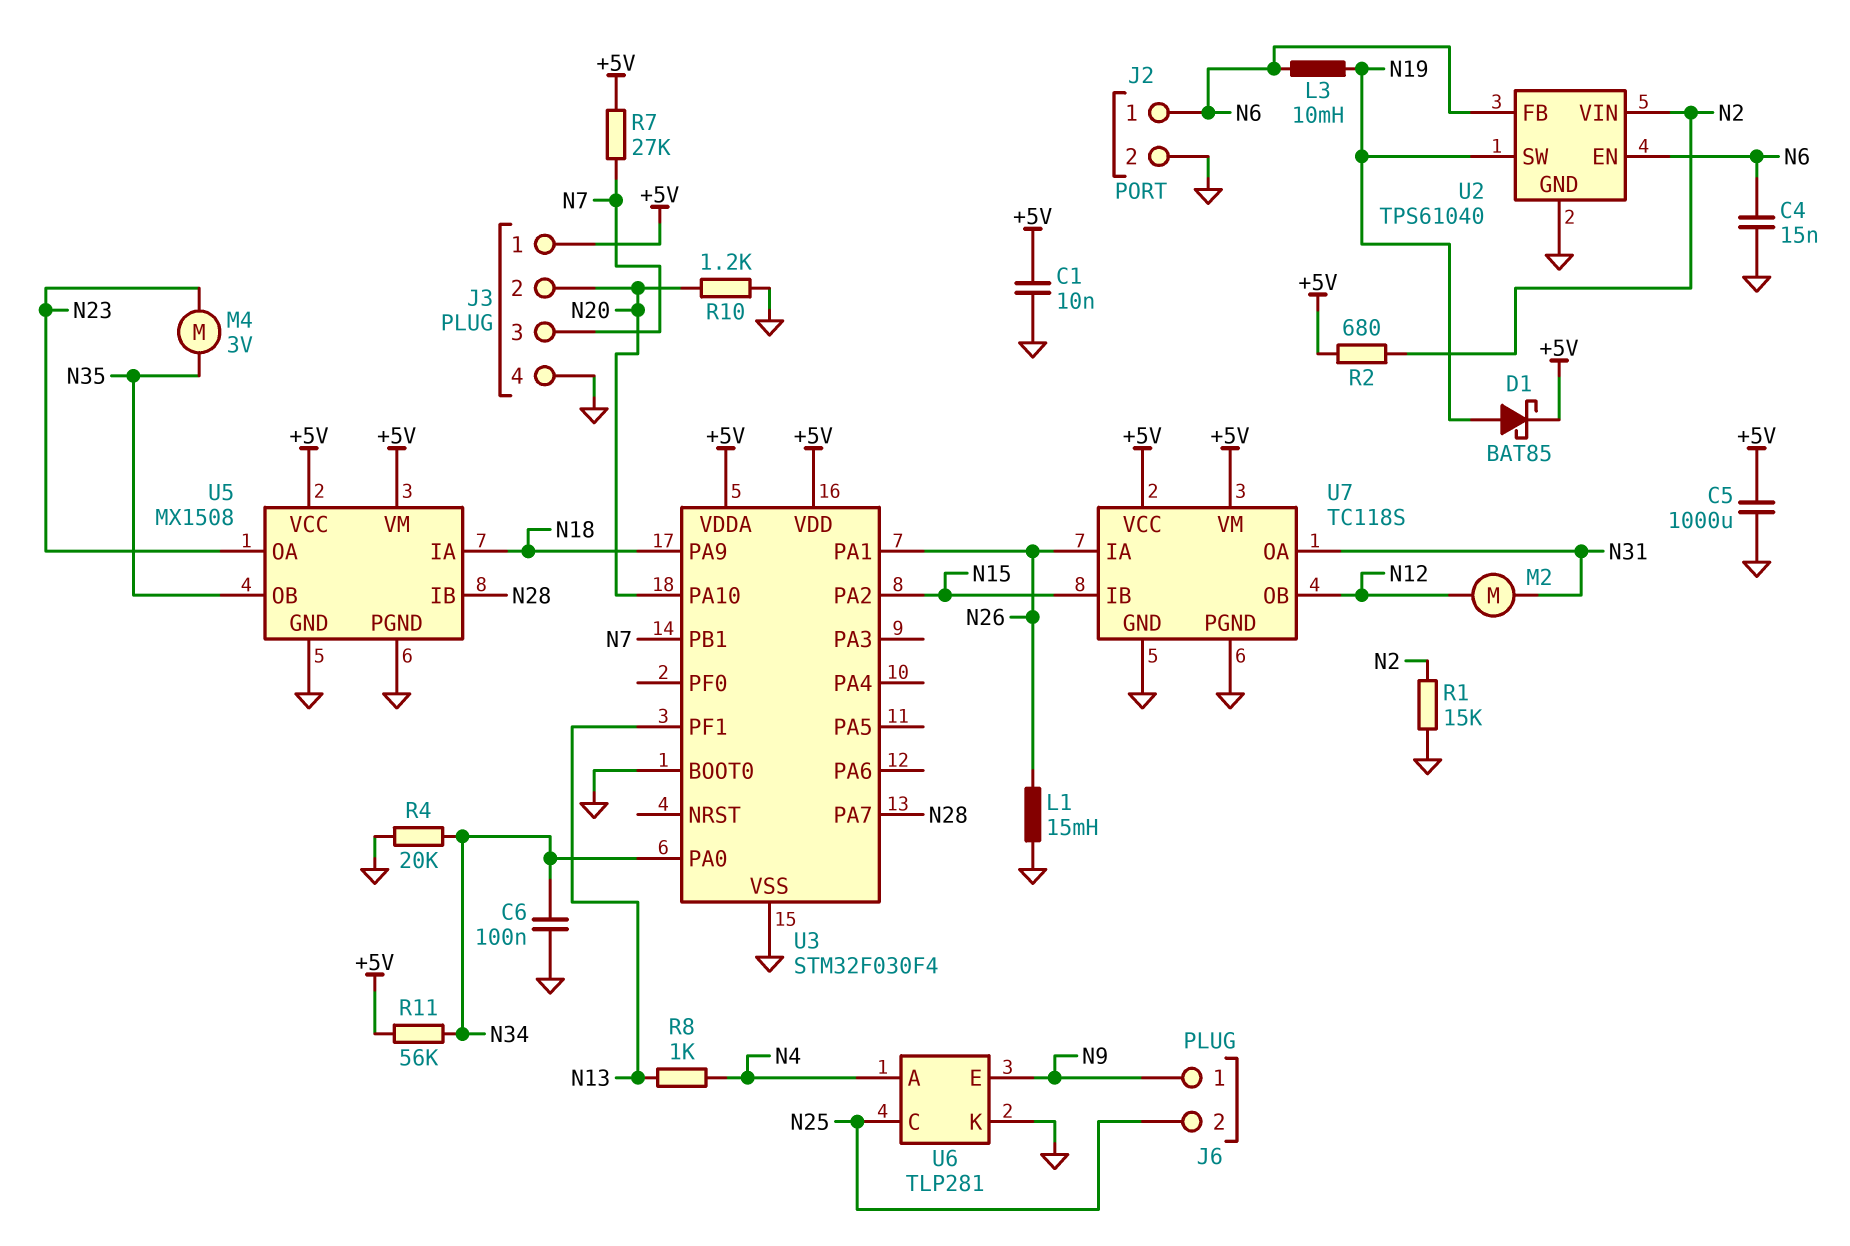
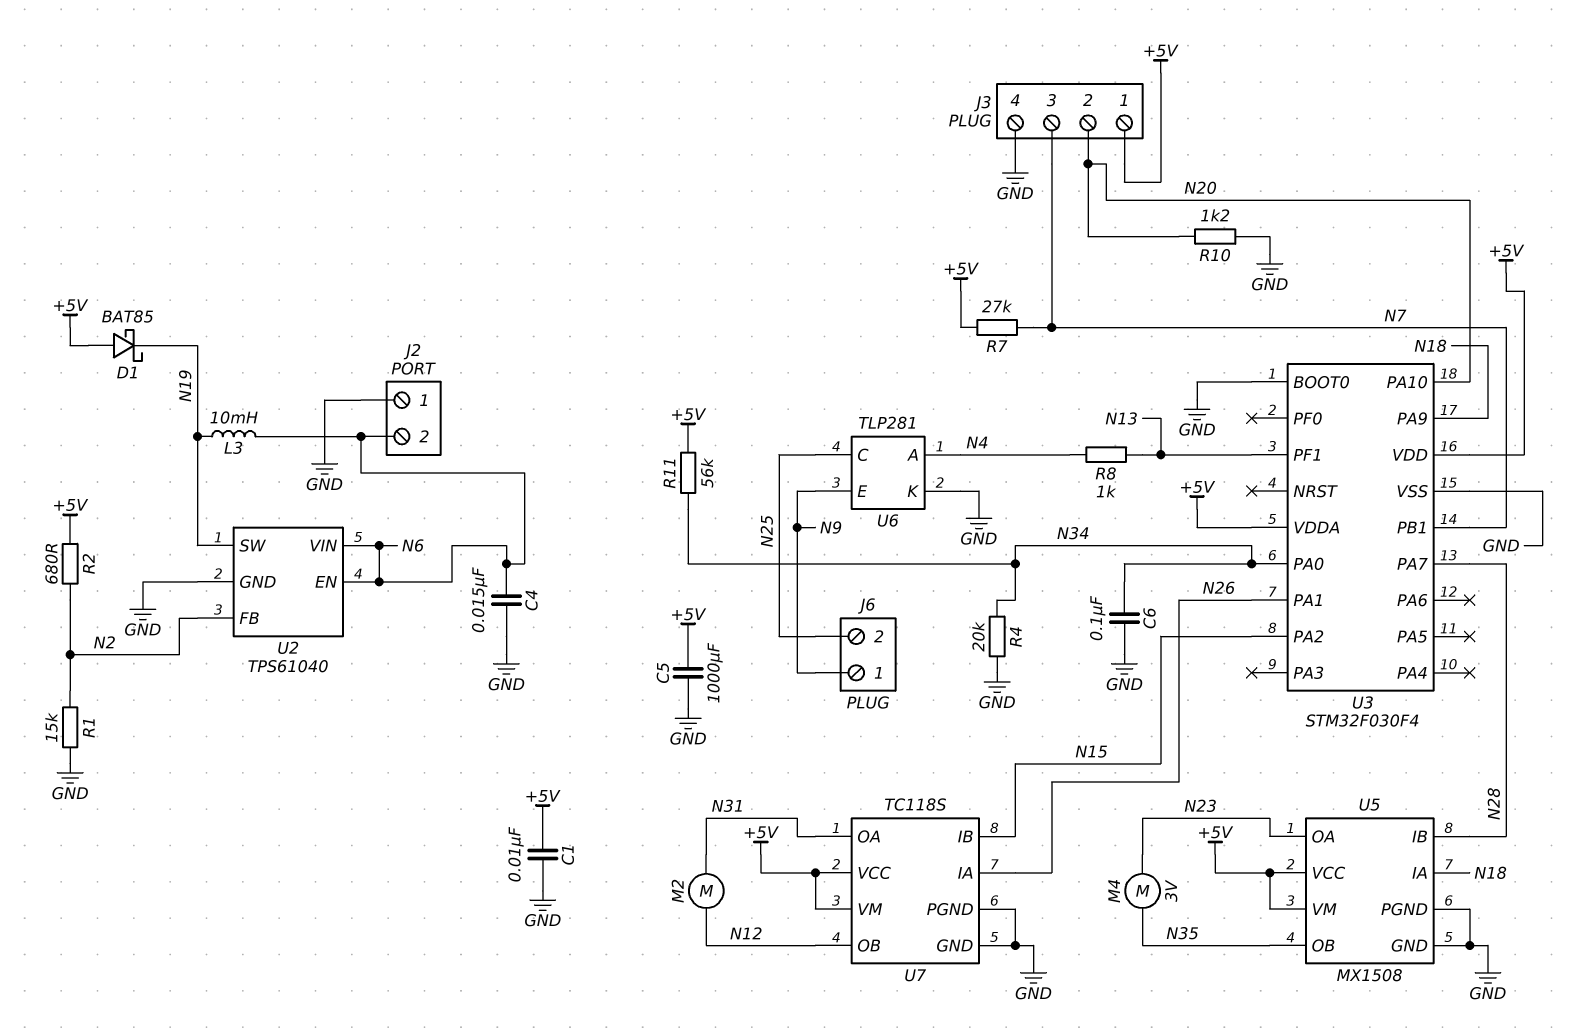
D1: schottky BAT85 (A N19, K +5V) -> schottky BAT85 (A +5V, K N19)
J2 pin 1: N6 -> GND
J2 pin 2: GND -> N6
L1: 15mH (GND, N26) -> none
U2 pin FB: N6 -> N2
U2 pin VIN: N2 -> N6

